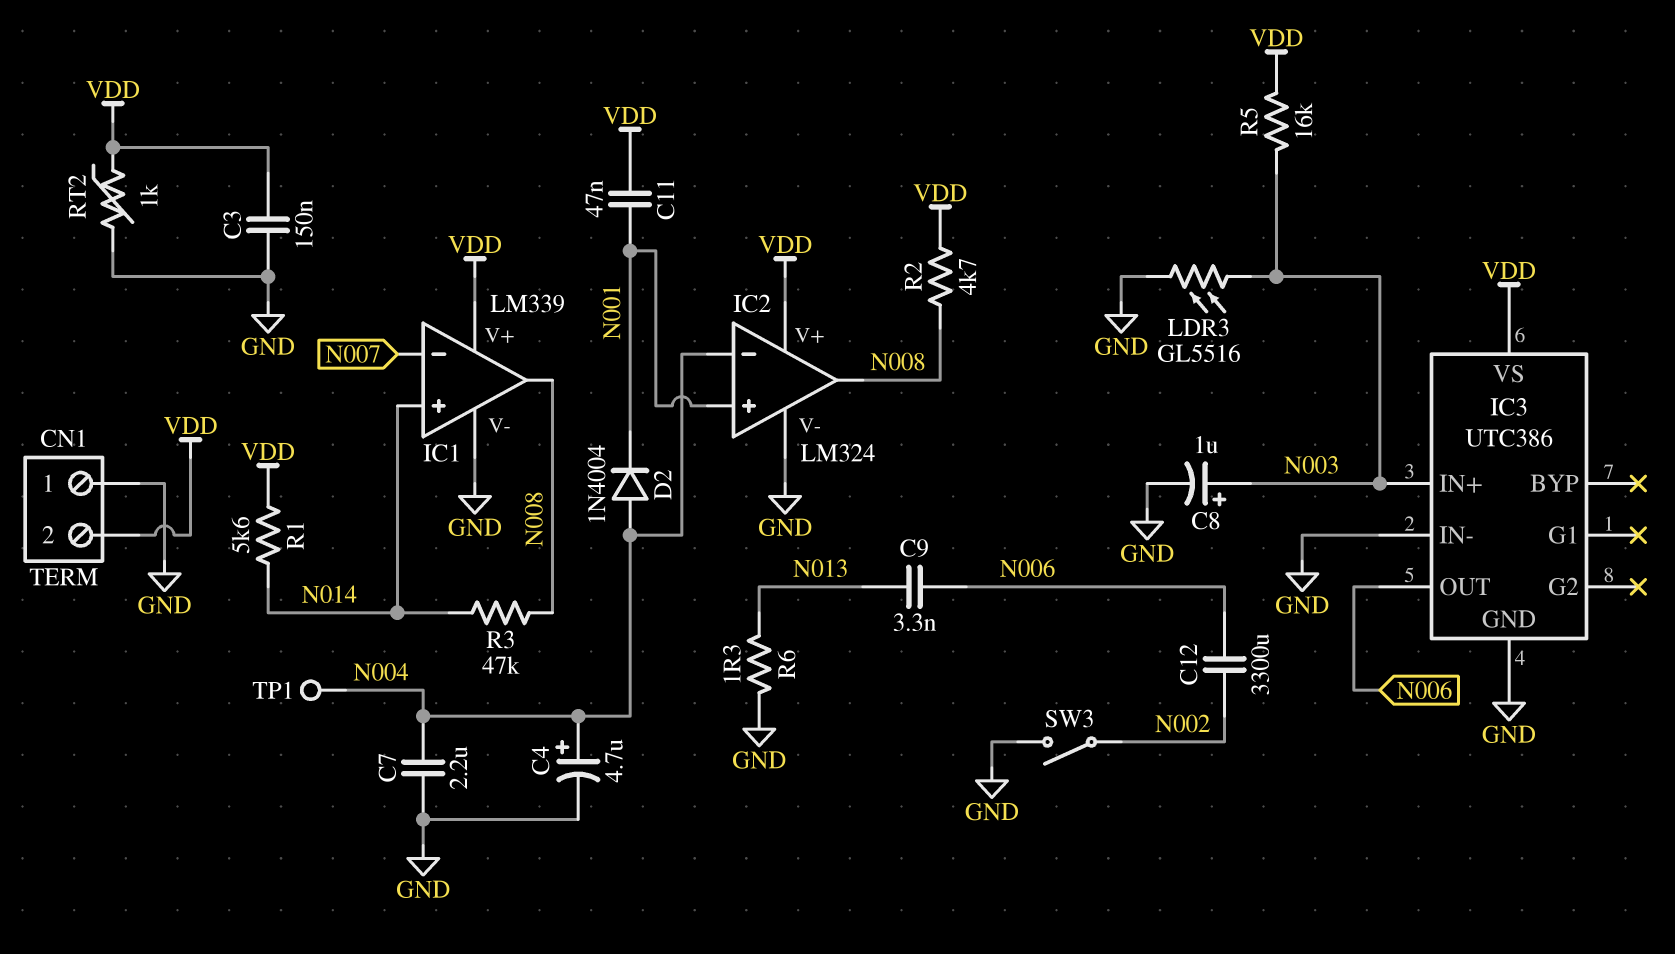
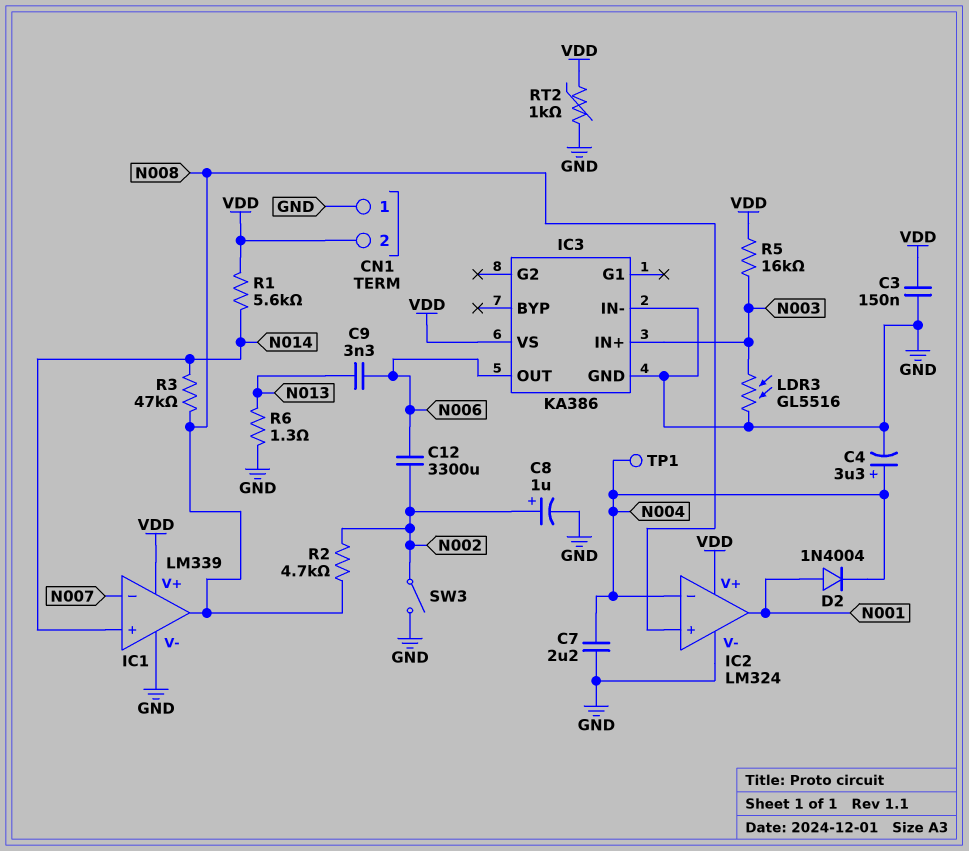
C4: 4.7uF (plus N004, minus GND) -> 3.3uF (plus N004, minus GND)
C8: 1uF (plus N003, minus GND) -> 1uF (plus N002, minus GND)
C11: 47nF (N001, VDD) -> none
D2: diode 1N4004 (A N004, K N001) -> diode 1N4004 (A N001, K N004)
IC2 pin in+: N001 -> N008
IC2 pin out: N008 -> N001
IC3: UTC386 -> KA386
R2: 4.7k (N008, VDD) -> 4.7k (N002, N008)

